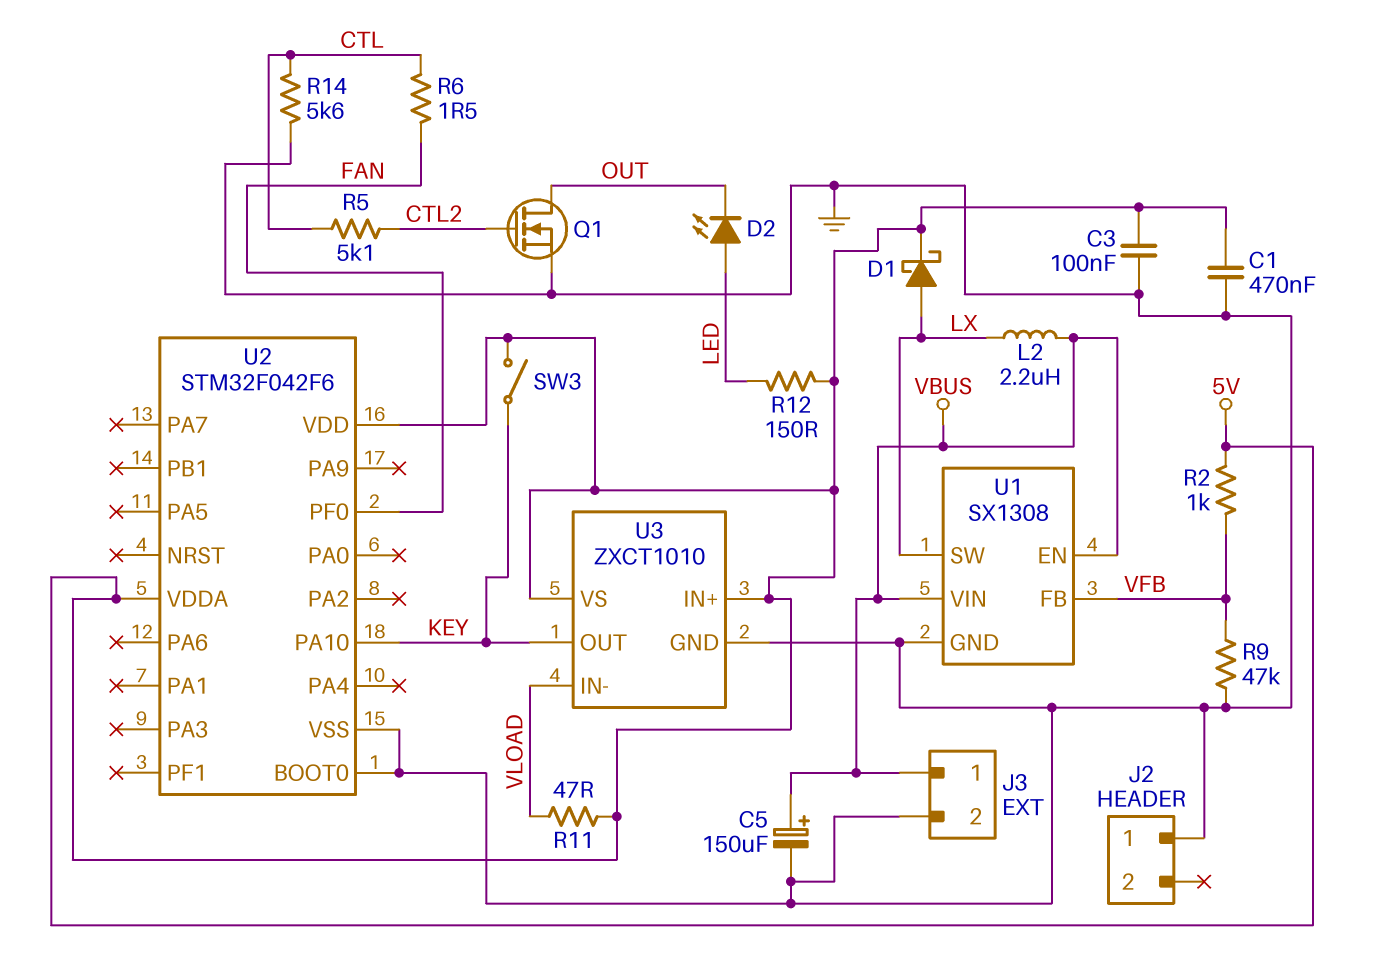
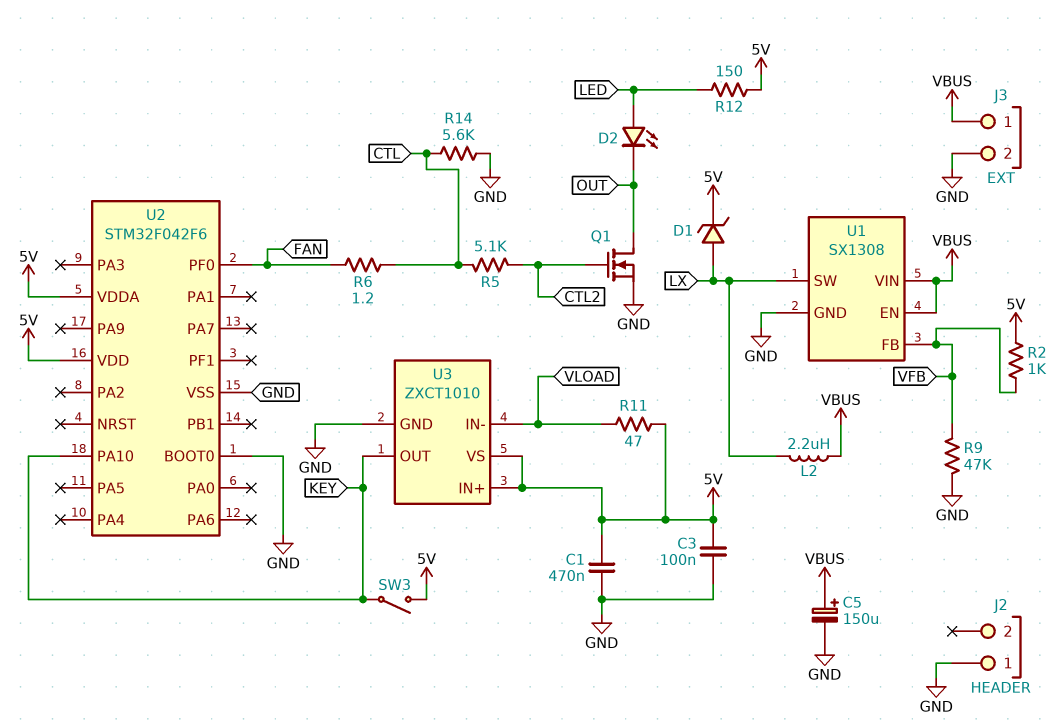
D1: schottky (A LX, K 5V) -> zener (A LX, K 5V)
R6: 1.5 (CTL, FAN) -> 1.2 (CTL, FAN)

